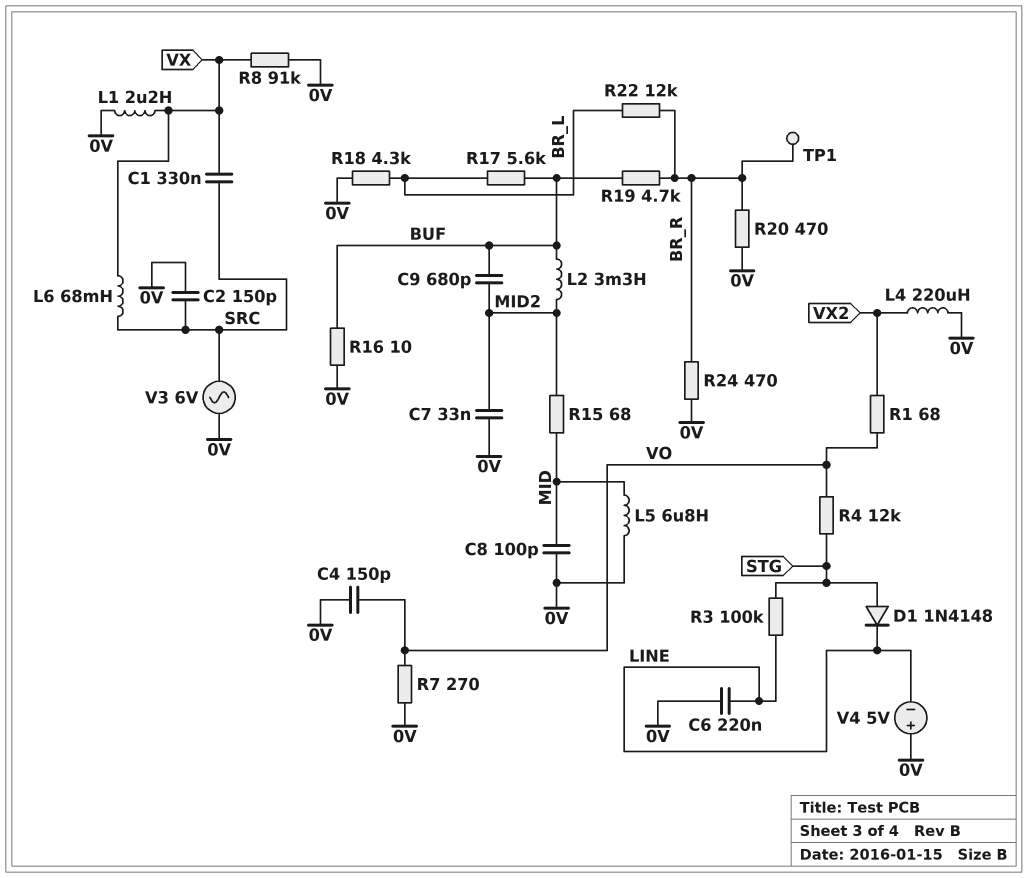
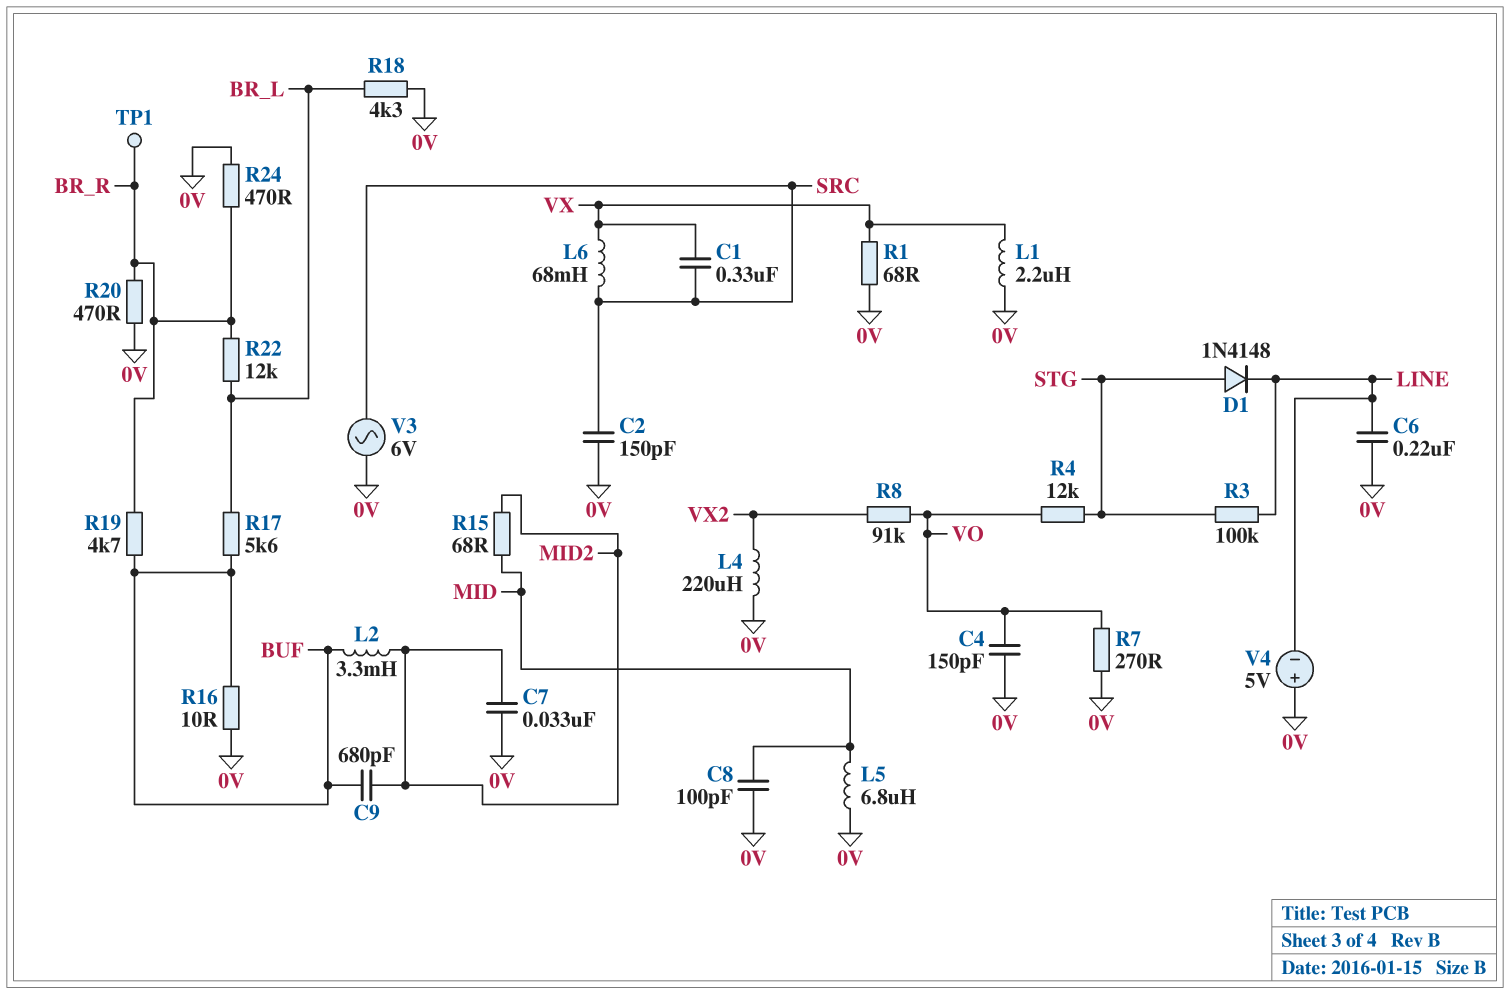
R1: 68 (VO, VX2) -> 68 (0V, VX)
R8: 91k (0V, VX) -> 91k (VO, VX2)

